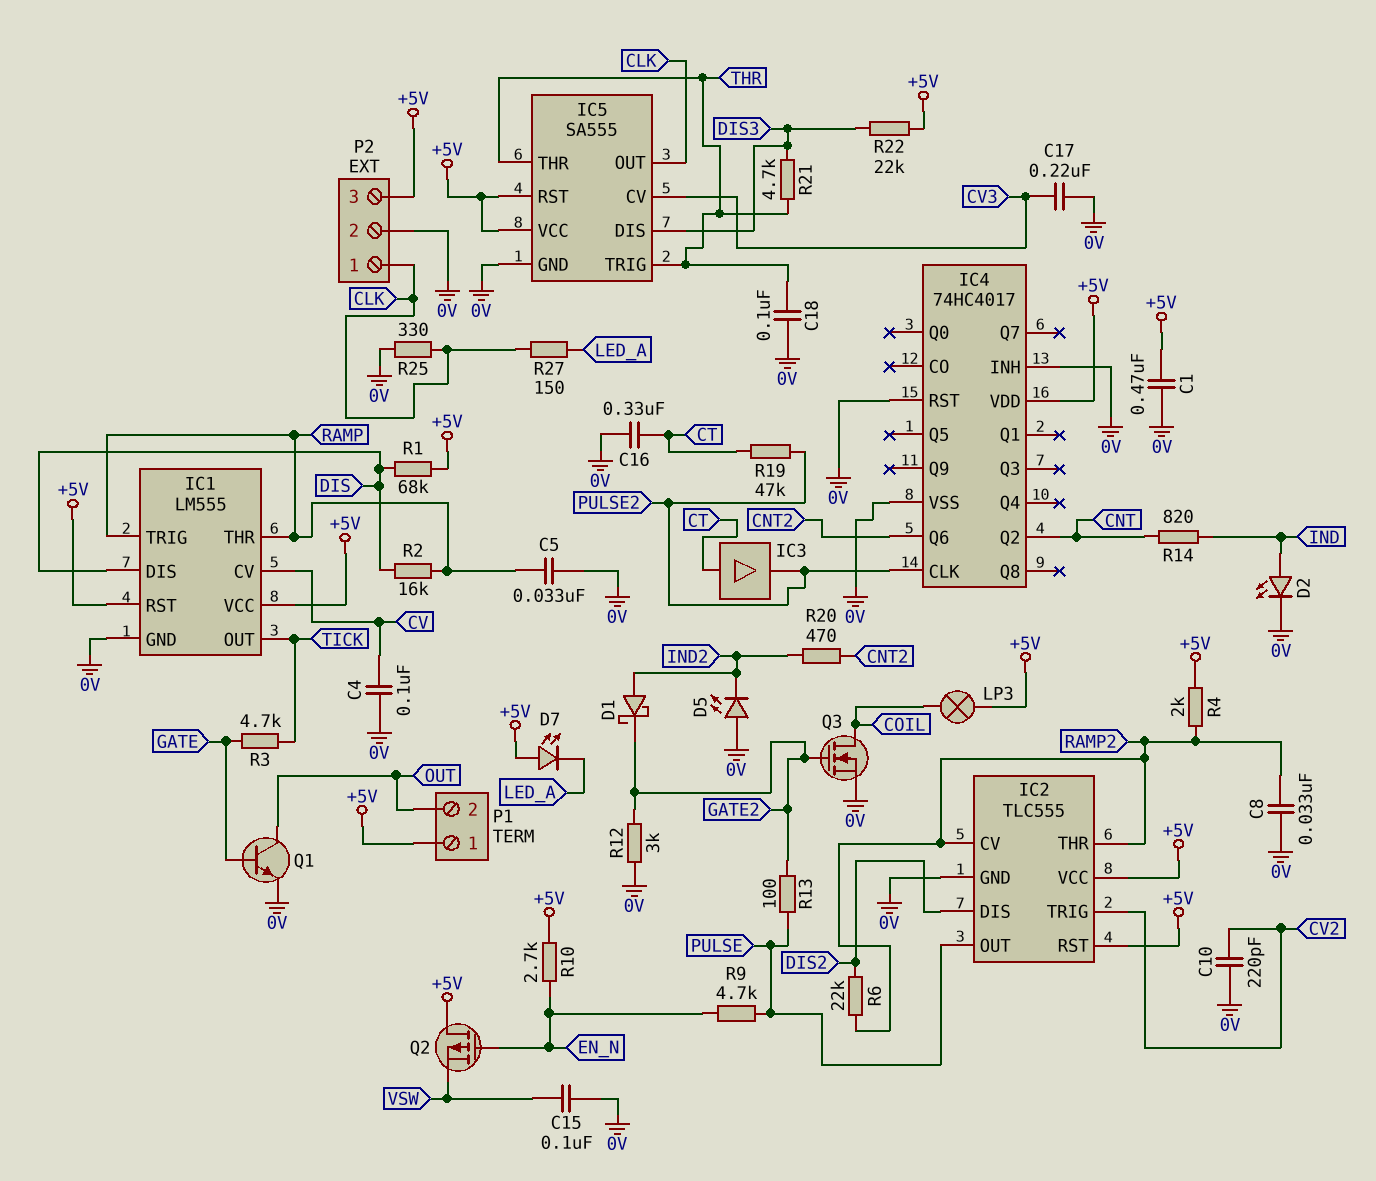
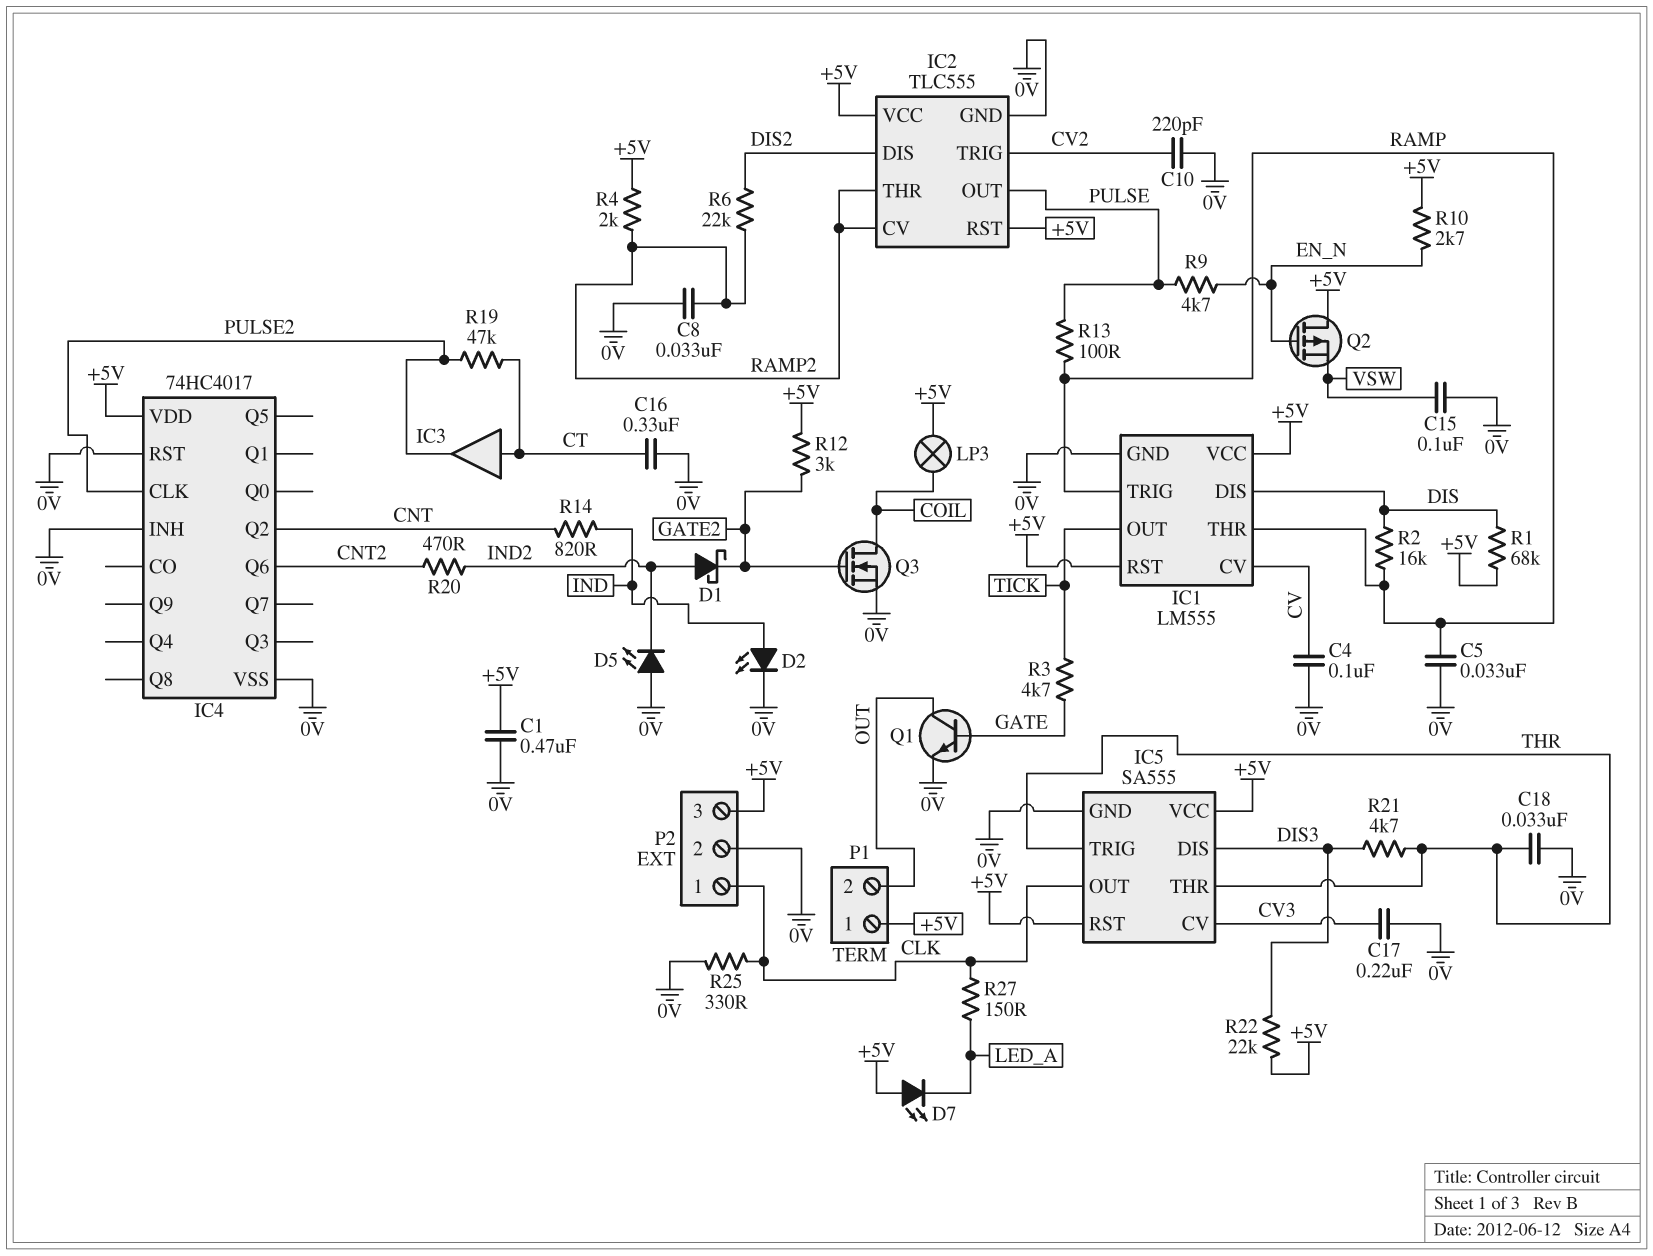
C18: 100nF (0V, THR) -> 33nF (0V, THR)
R12: 3k (0V, GATE2) -> 3k (+5V, GATE2)
R13: 100 (GATE2, PULSE) -> 100 (PULSE, RAMP)

